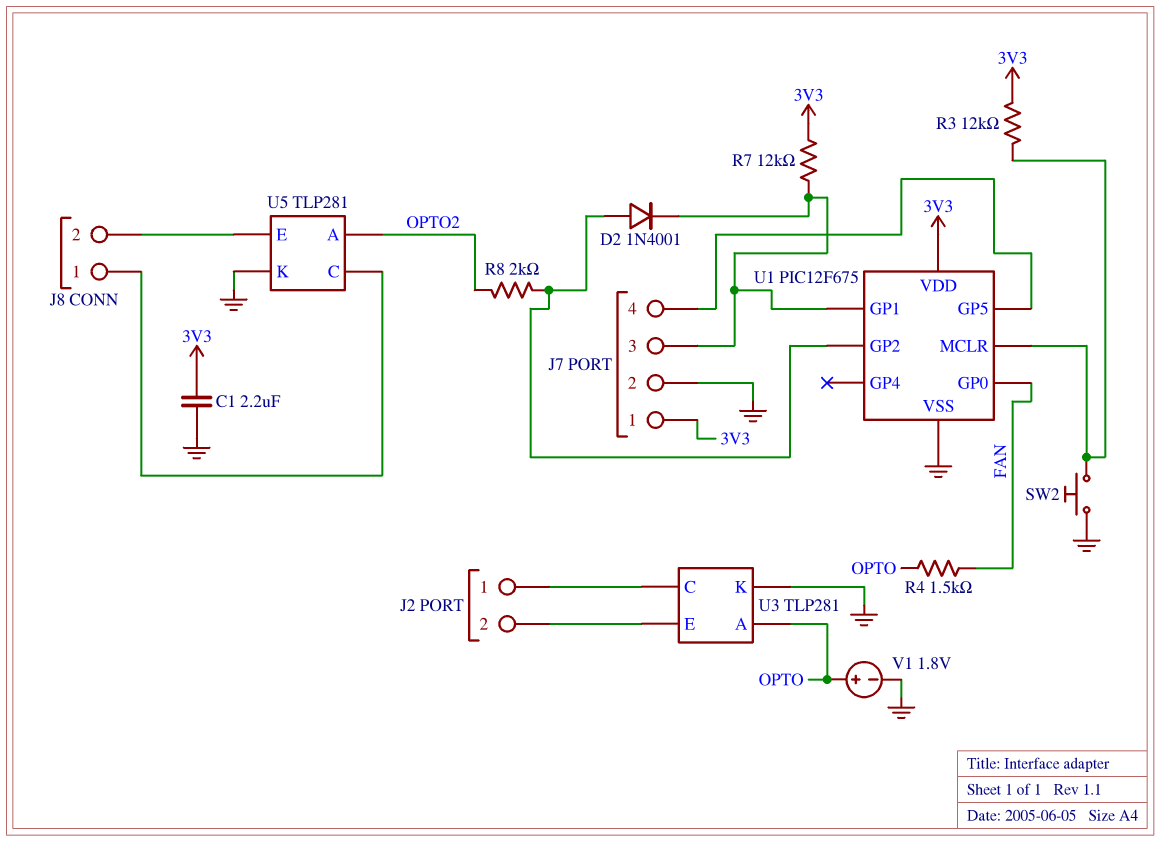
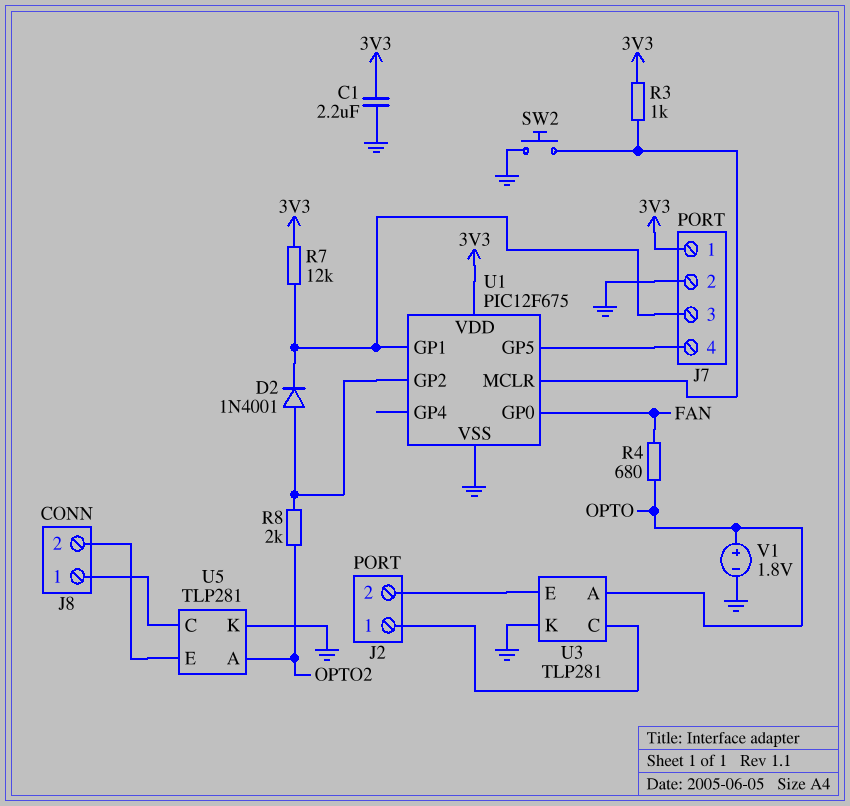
R3: 12k (3V3, U1/MCLR) -> 1k (3V3, U1/MCLR)
R4: 1.5k (FAN, OPTO) -> 680 (FAN, OPTO)

